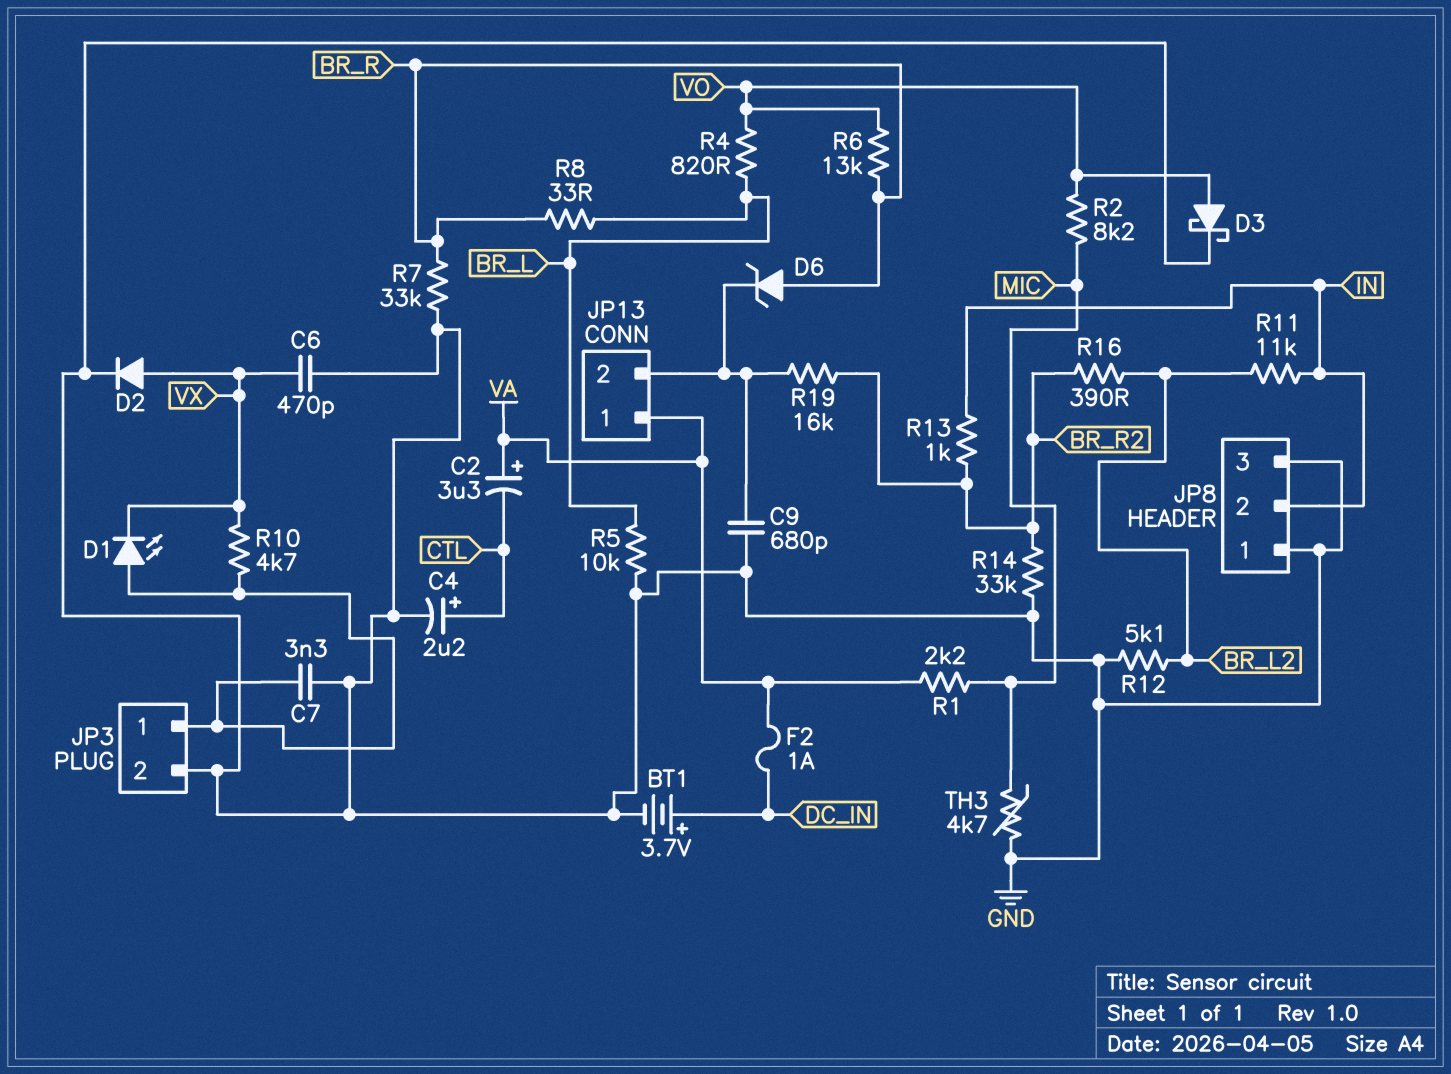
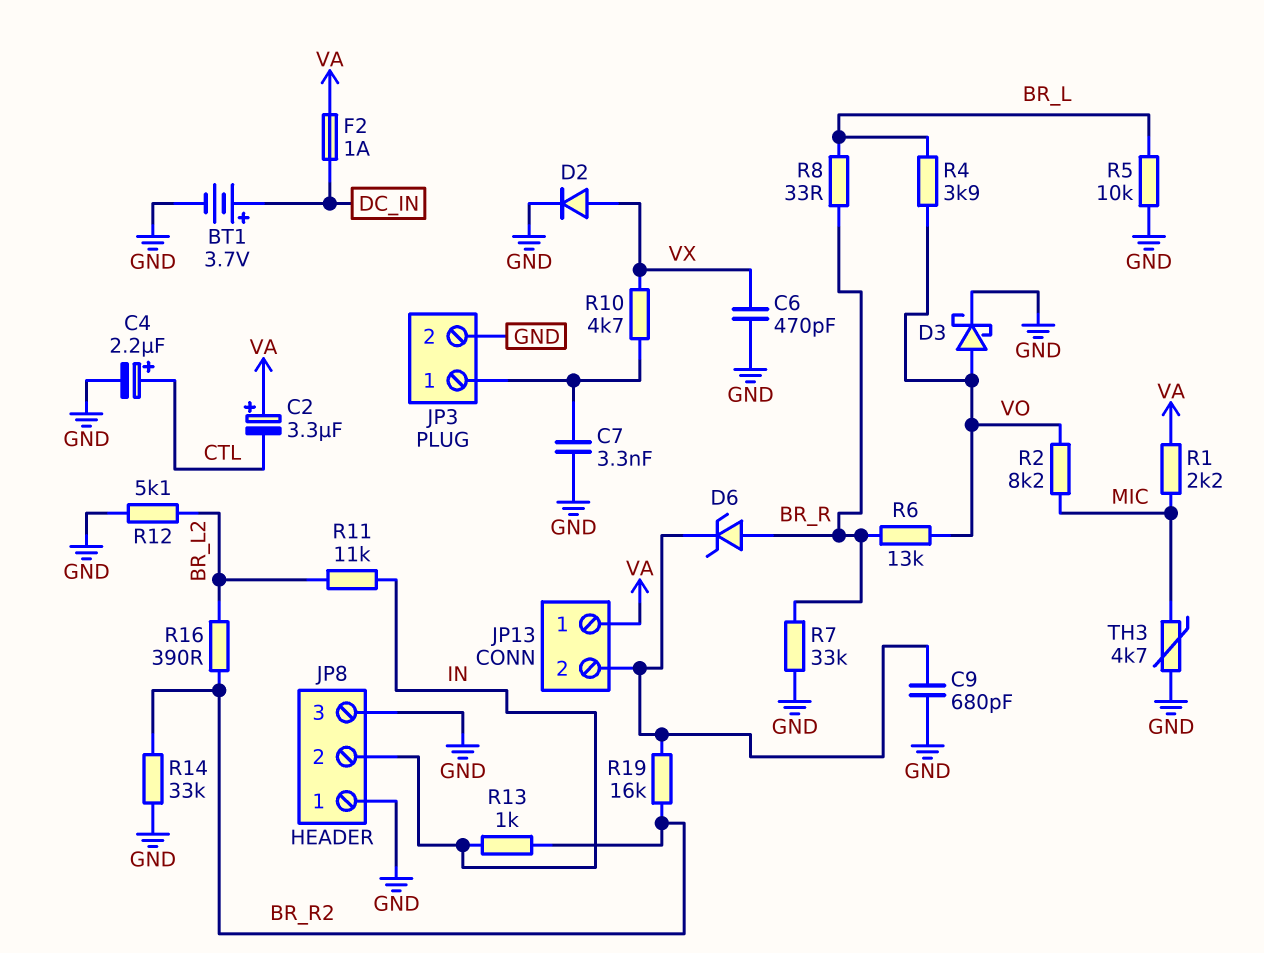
D1: LED (A JP3/1, K VX) -> none
R4: 820 (BR_L, VO) -> 3.9k (BR_L, VO)

